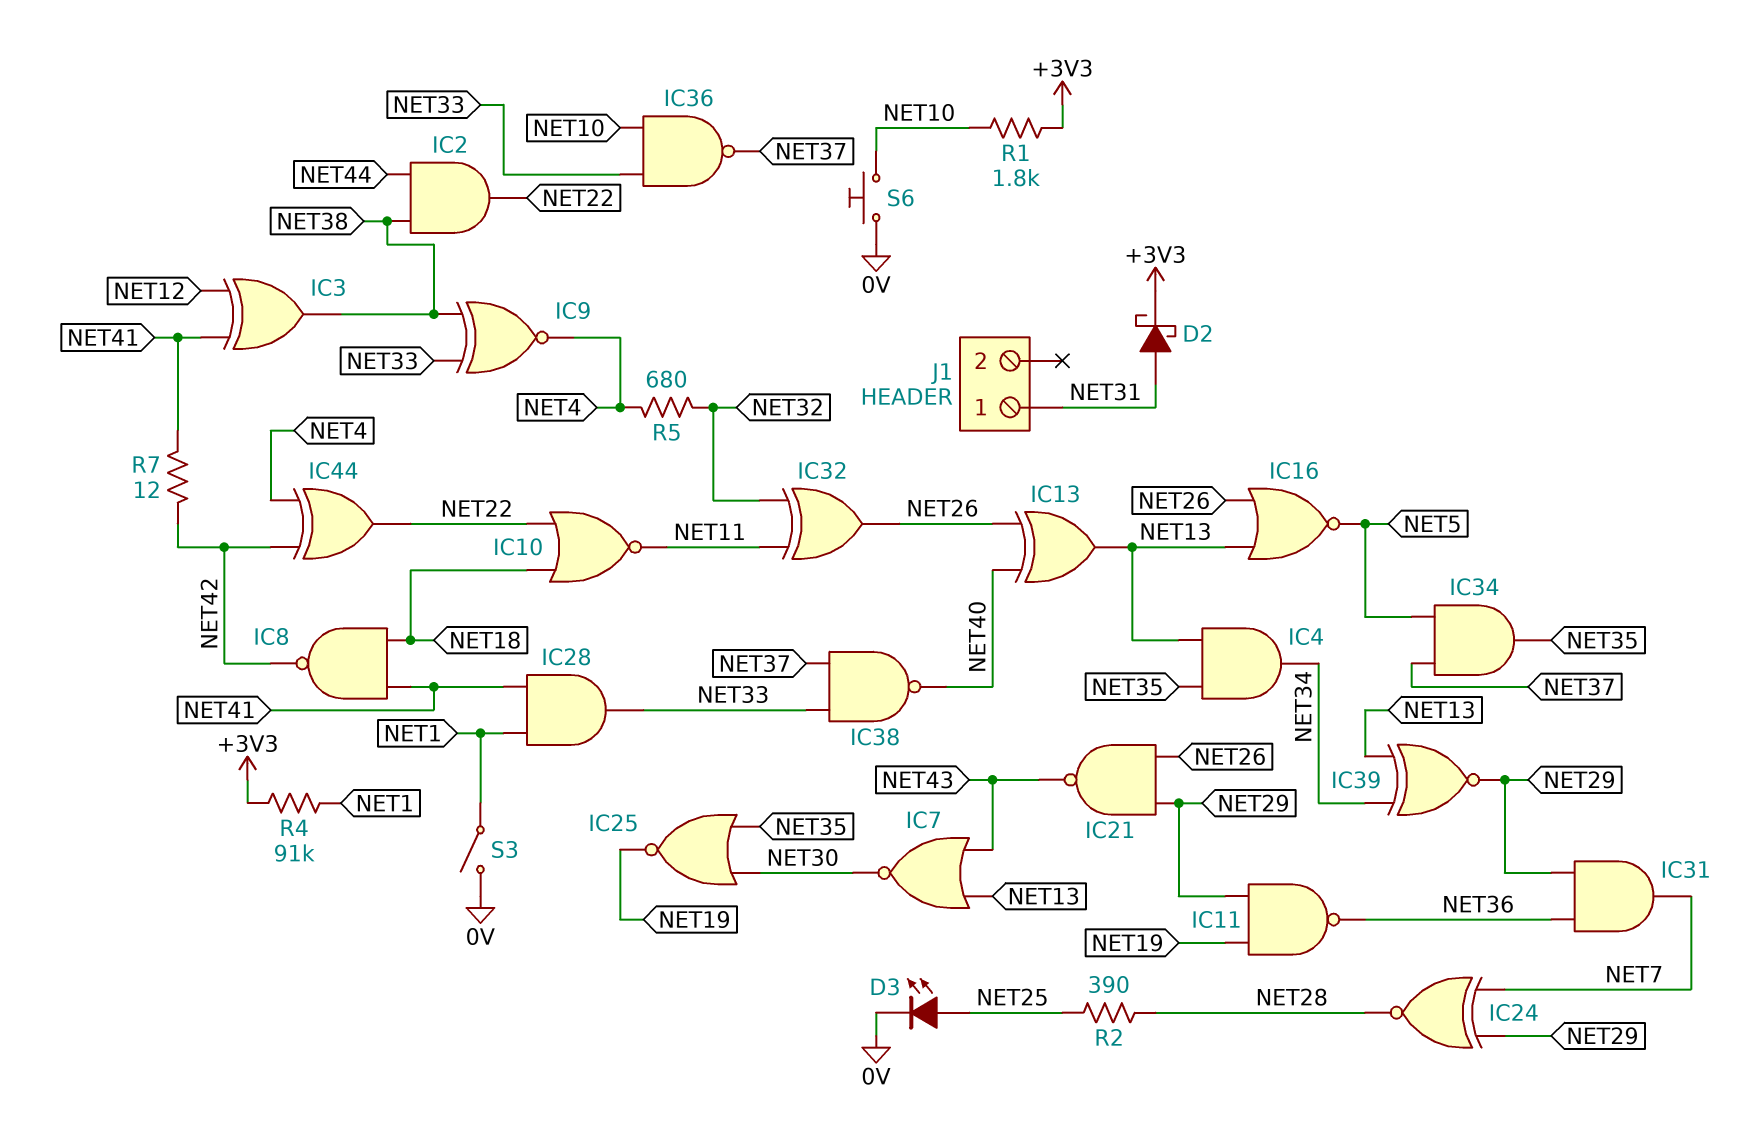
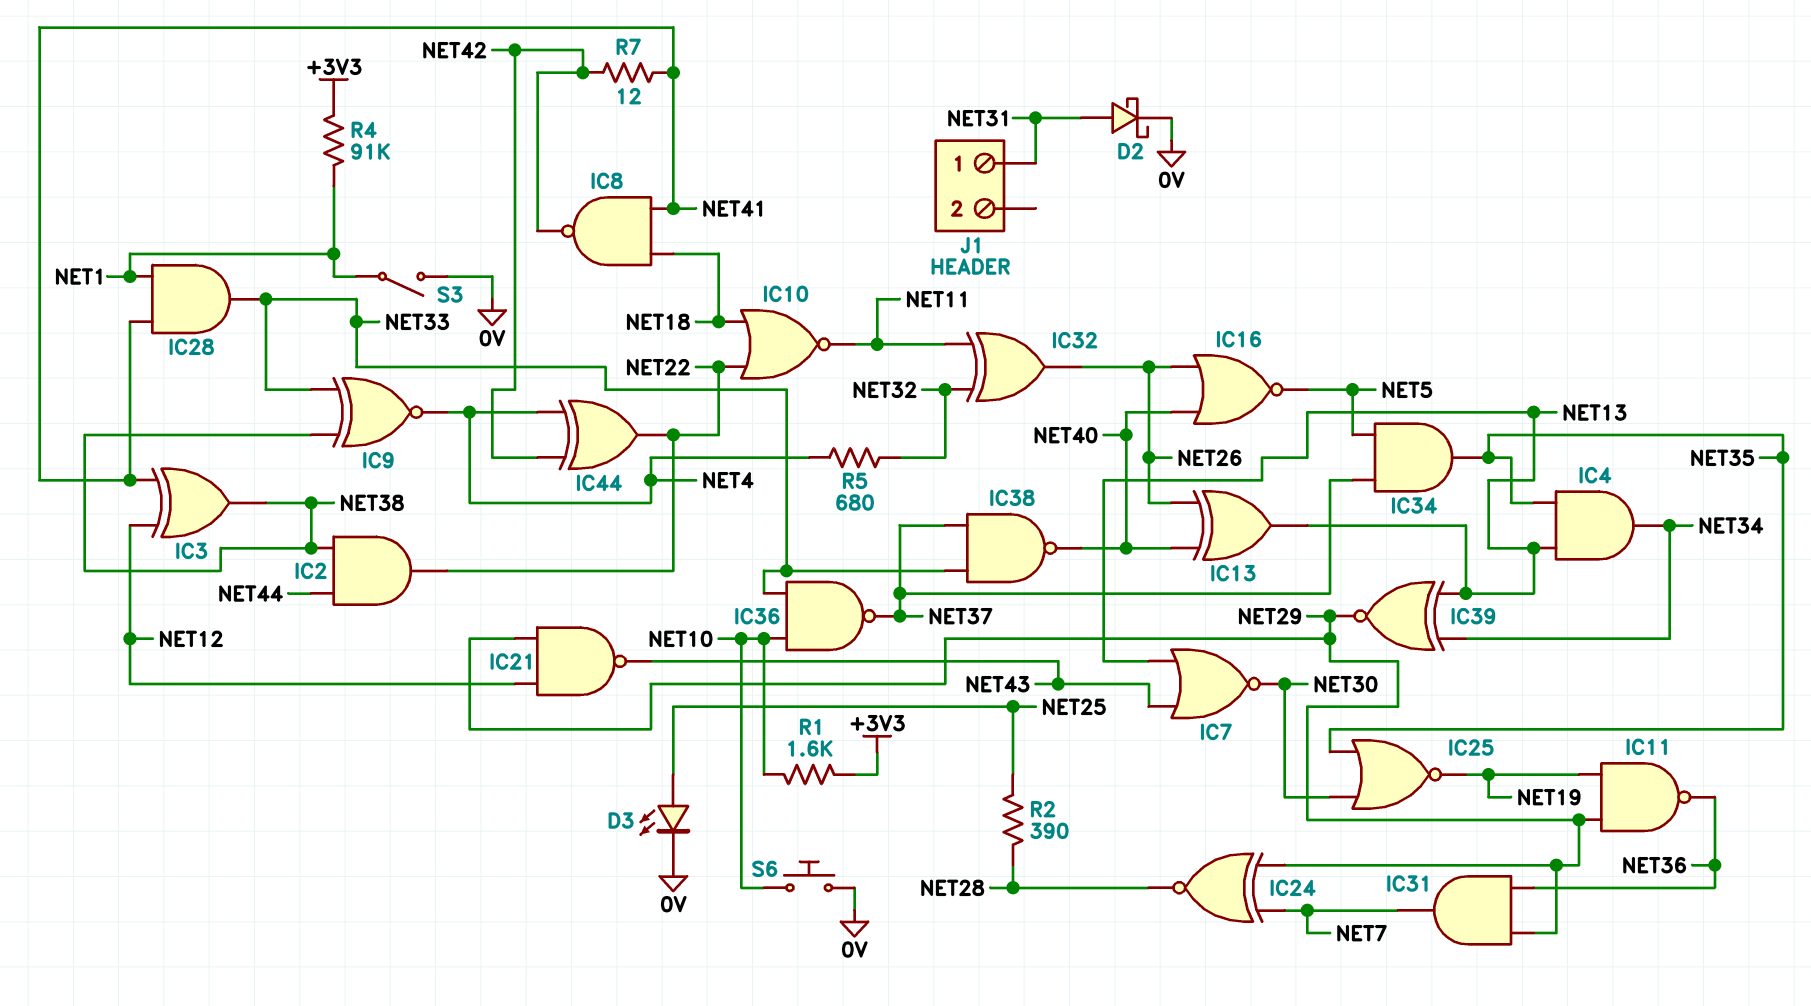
D2: schottky (A NET31, K +3V3) -> schottky (A NET31, K 0V)
IC16: NOR (in NET13, in NET26, out NET5) -> NOR (in NET26, in NET40, out NET5)
IC21: NAND (in NET26, in NET29, out NET43) -> NAND (in NET12, in NET29, out NET43)
R1: 1.8k (+3V3, NET10) -> 1.6k (+3V3, NET10)

